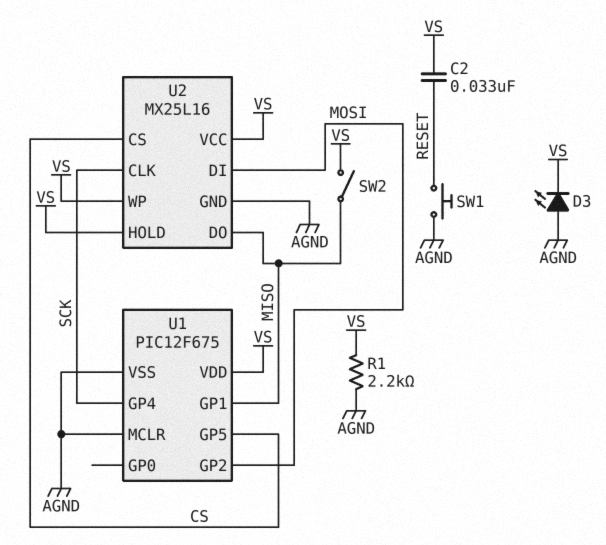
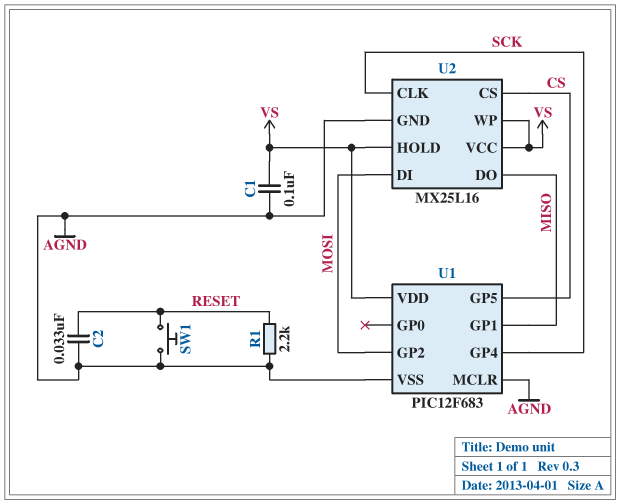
C1: none -> 100nF (AGND, VS)
C2: 33nF (RESET, VS) -> 33nF (AGND, RESET)
D3: LED (A AGND, K VS) -> none
R1: 2.2k (AGND, VS) -> 2.2k (AGND, RESET)
SW2: switch (MISO, VS) -> none
U1: PIC12F675 -> PIC12F683

